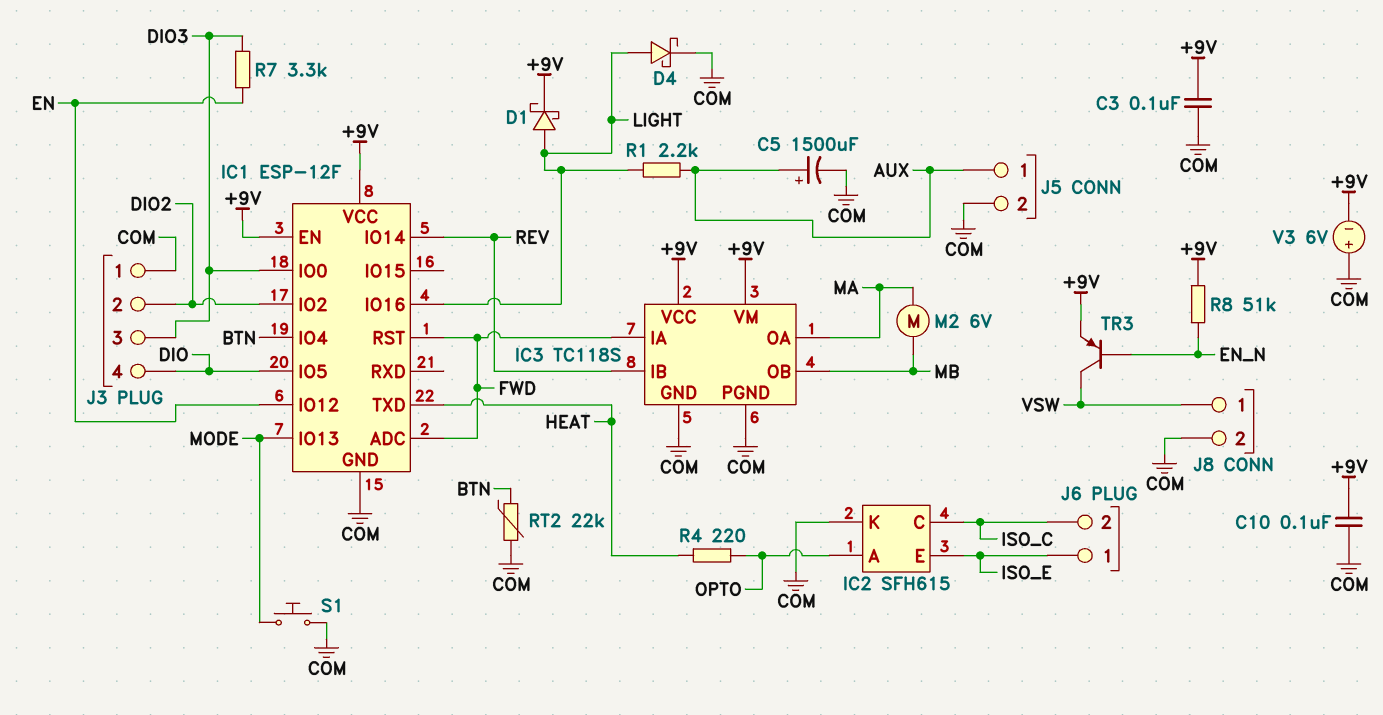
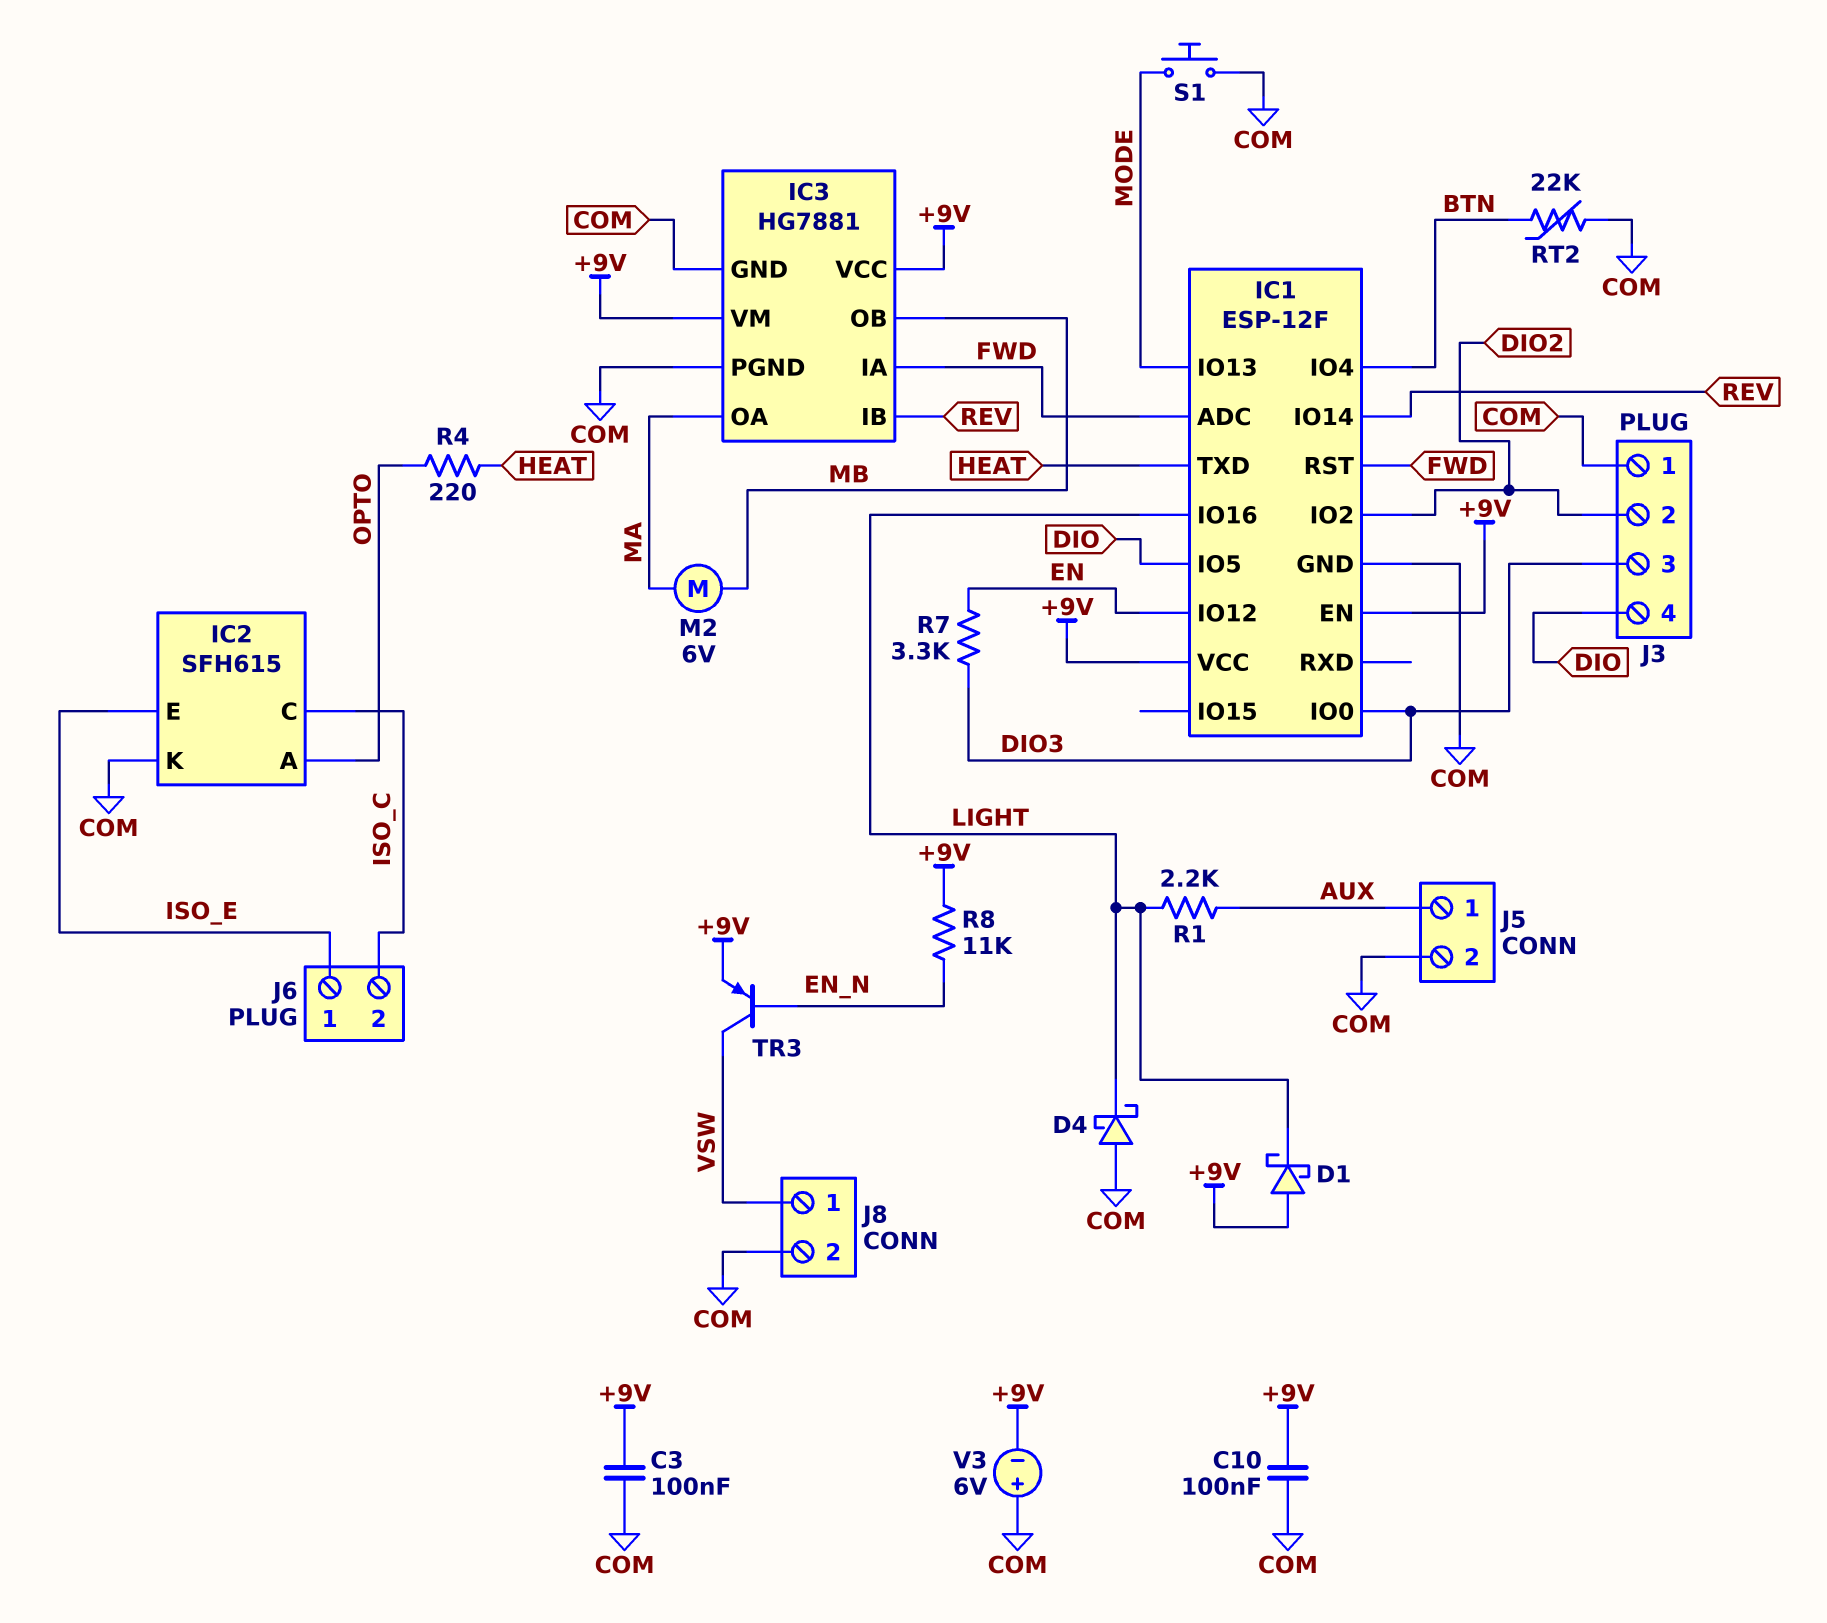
C5: 1500uF (plus AUX, minus COM) -> none
D1: schottky (A LIGHT, K +9V) -> schottky (A +9V, K LIGHT)
D4: schottky (A LIGHT, K COM) -> schottky (A COM, K LIGHT)
IC3: TC118S -> HG7881
R8: 51k (+9V, EN_N) -> 11k (+9V, EN_N)

